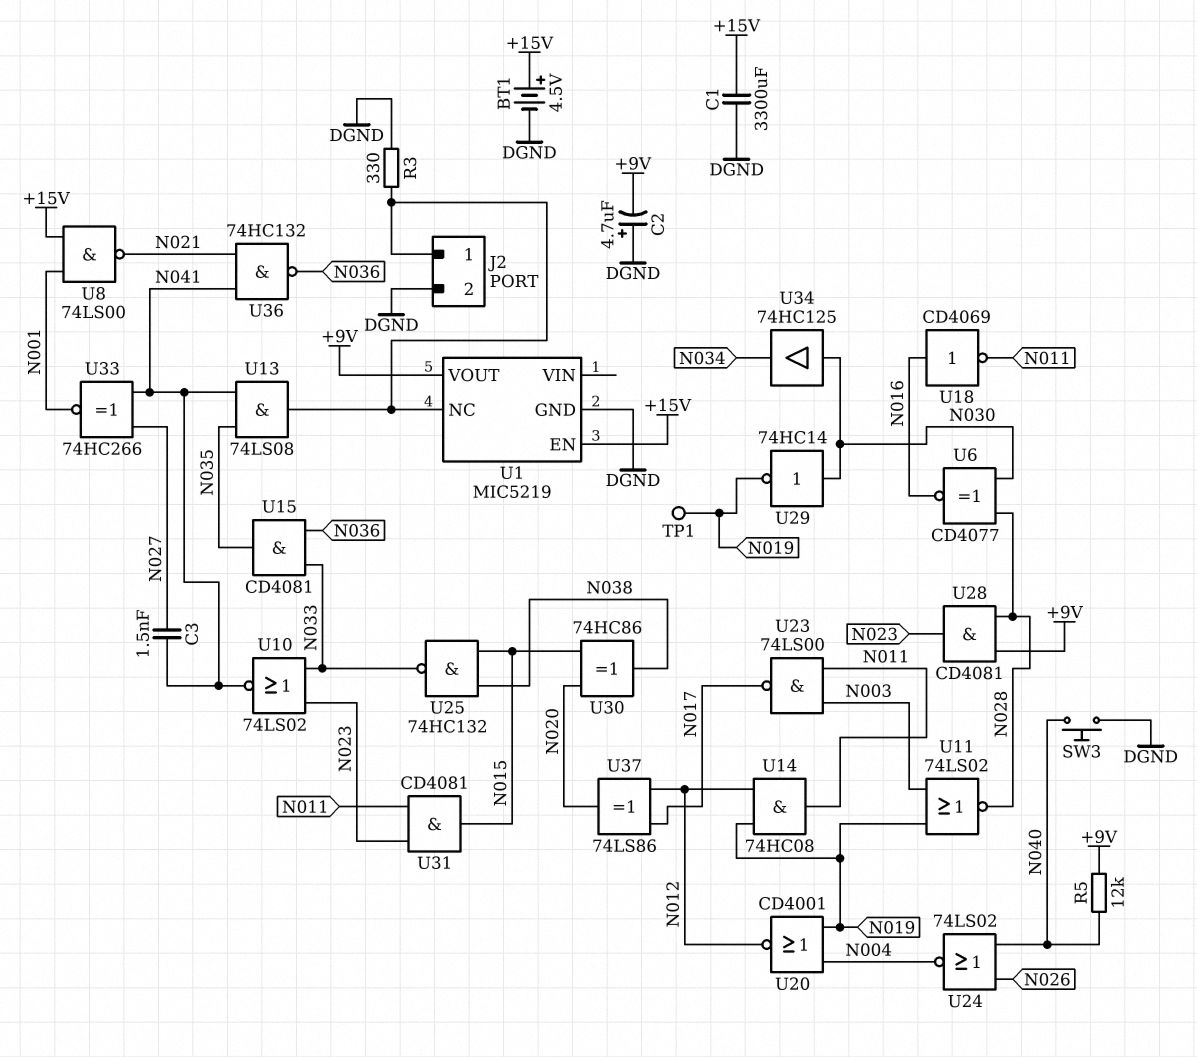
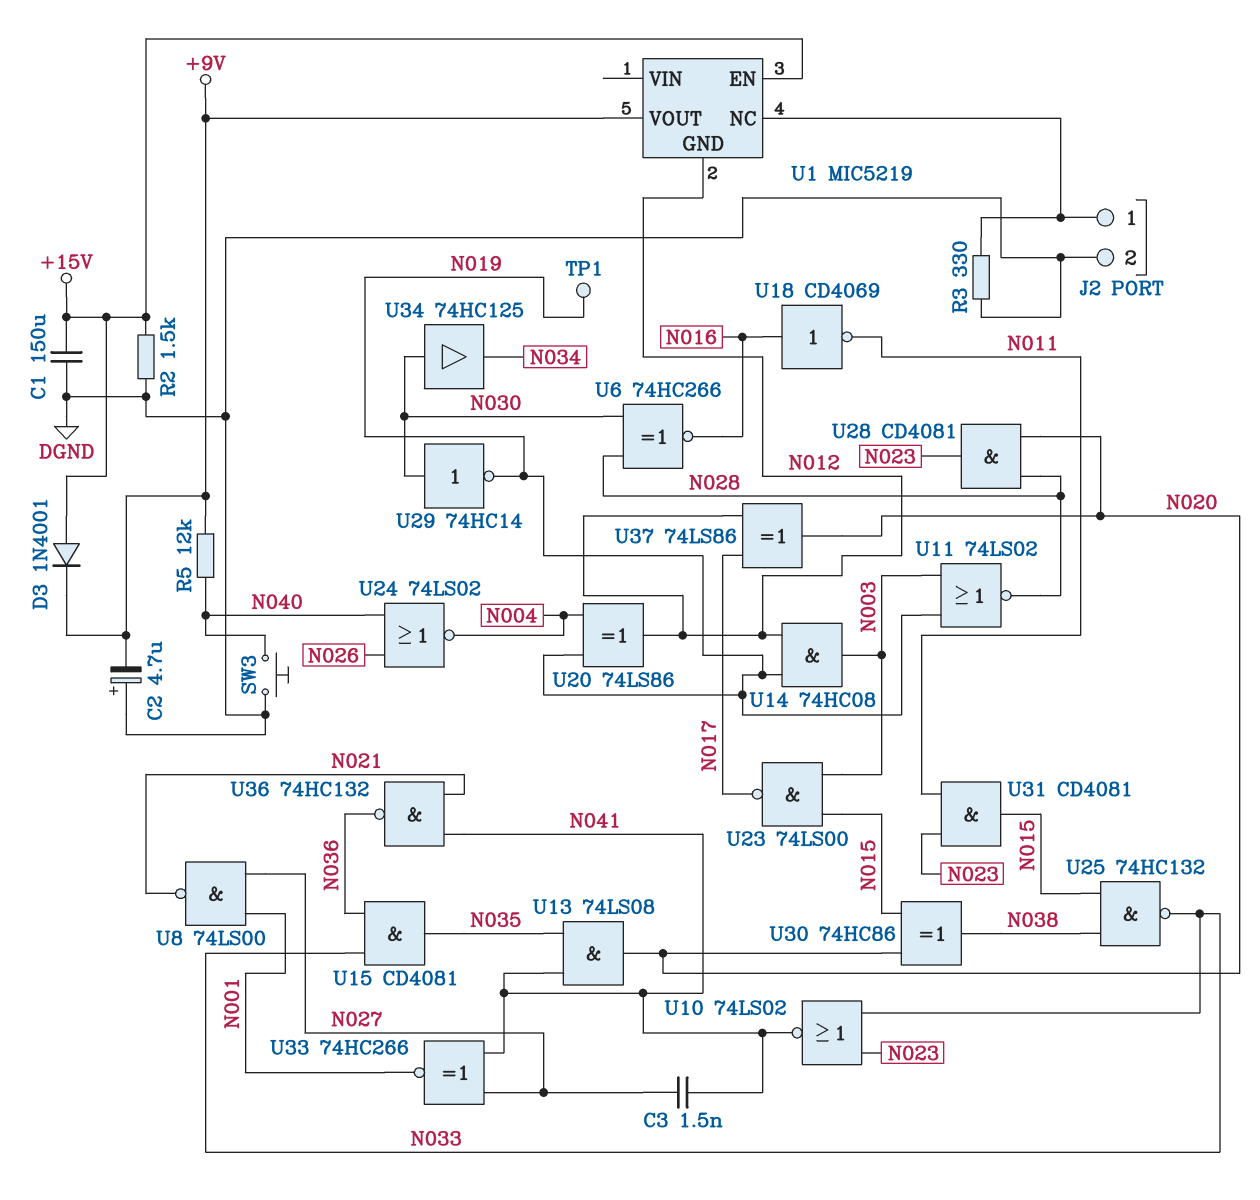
BT1: 4.5V (plus +15V, minus DGND) -> none
C1: 3300uF (+15V, DGND) -> 150uF (+15V, DGND)
D3: none -> diode 1N4001 (A +15V, K +9V)
R2: none -> 1.5k (+15V, DGND)
U1 pin GND: DGND -> N012
U6: XNOR CD4077 (in N028, in N030, out N016) -> XNOR 74HC266 (in N028, in N030, out N016)
U8: NAND 74LS00 (in +15V, in N001, out N021) -> NAND 74LS00 (in N001, in N027, out N021)
U13: AND 74LS08 (in N035, in N041, out J2/1) -> AND 74LS08 (in N035, in N041, out N020)
U14: AND 74HC08 (in N012, in N019, out N011) -> AND 74HC08 (in N012, in N019, out N003)
U20: NOR CD4001 (in N004, in N019, out N012) -> XOR 74LS86 (in N004, in N019, out N012)
U23: NAND 74LS00 (in N003, in N011, out N017) -> NAND 74LS00 (in N003, in N015, out N017)
U28: AND CD4081 (in +9V, in N028, out N023) -> AND CD4081 (in N020, in N028, out N023)

